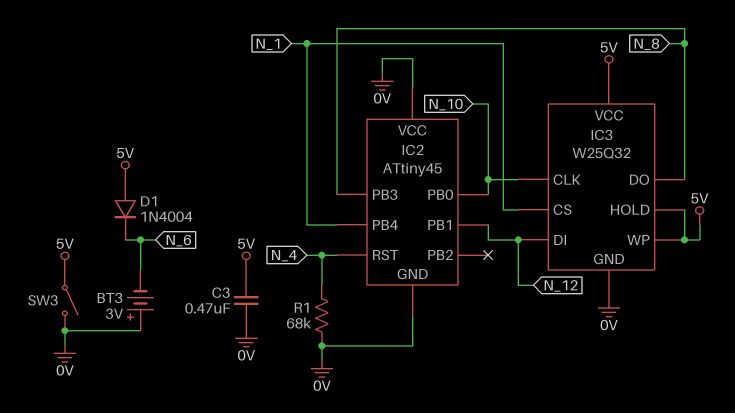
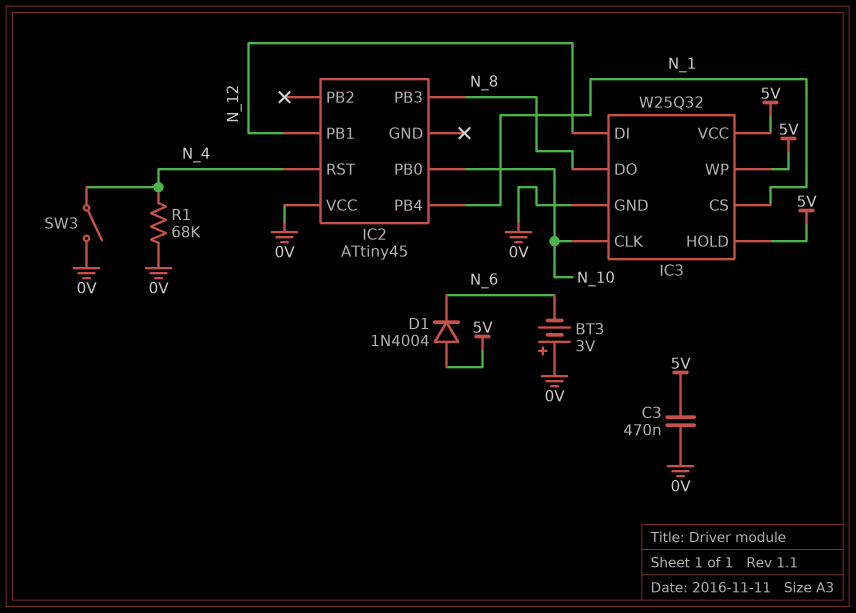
IC2 pin GND: 0V -> none
SW3: switch (0V, 5V) -> switch (0V, N_4)

